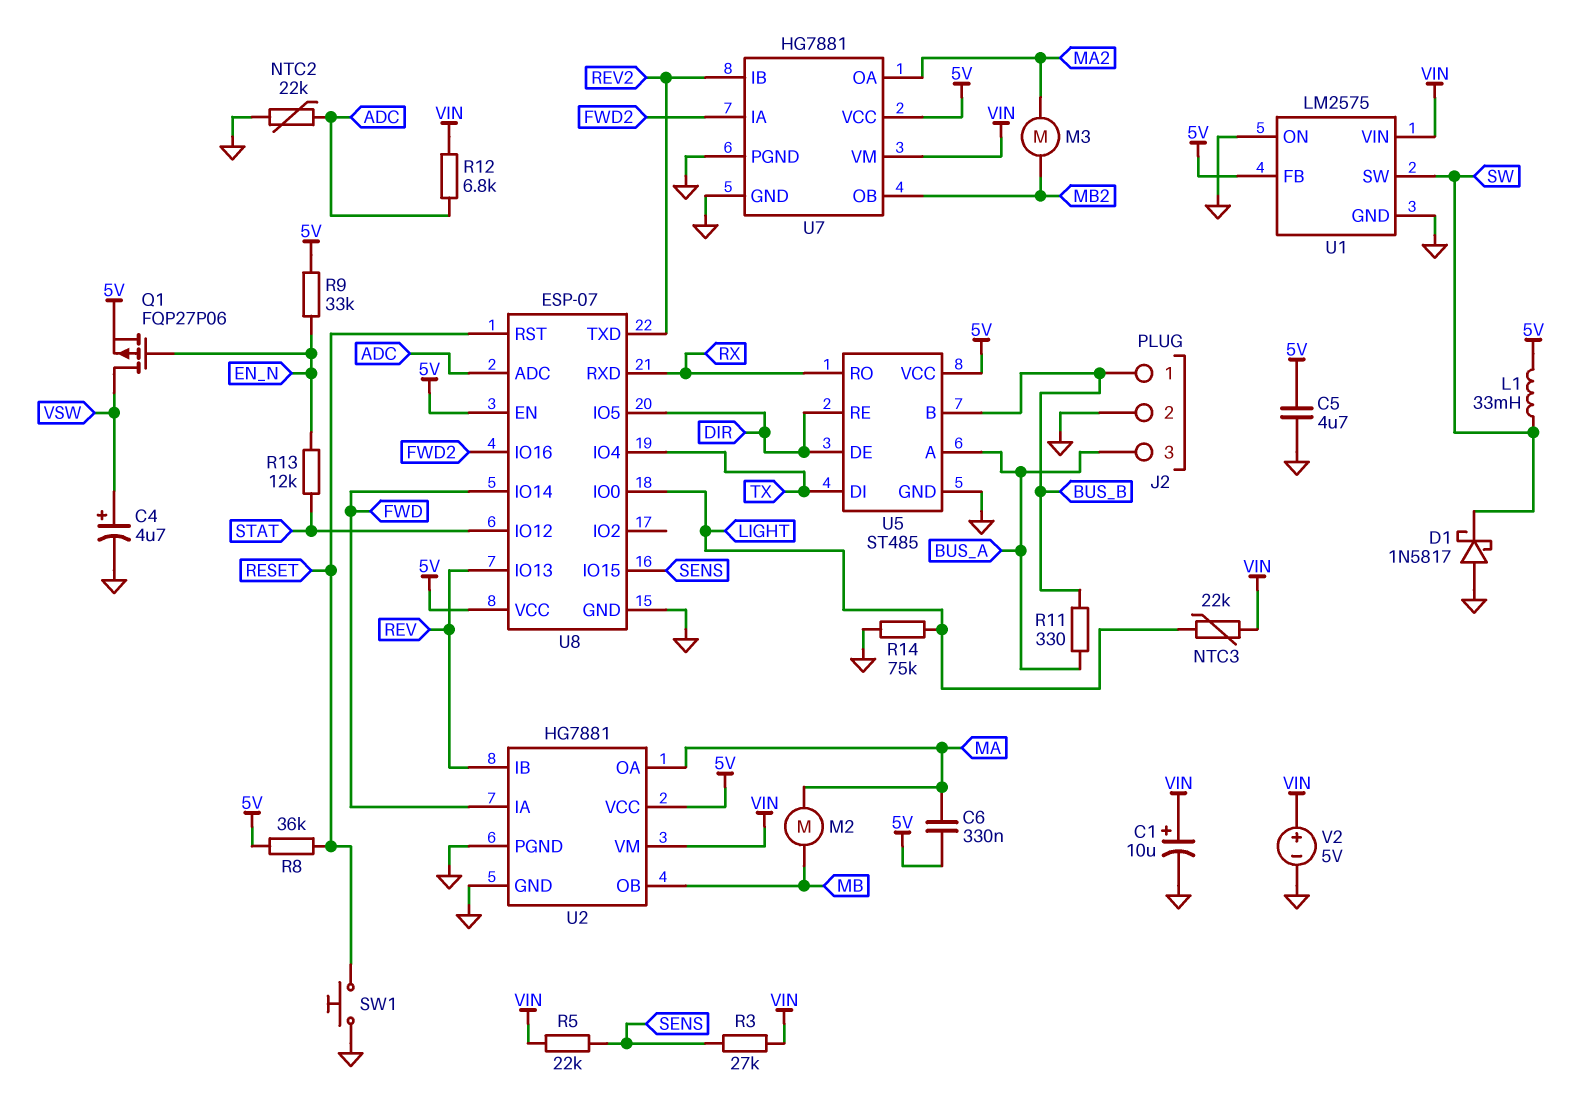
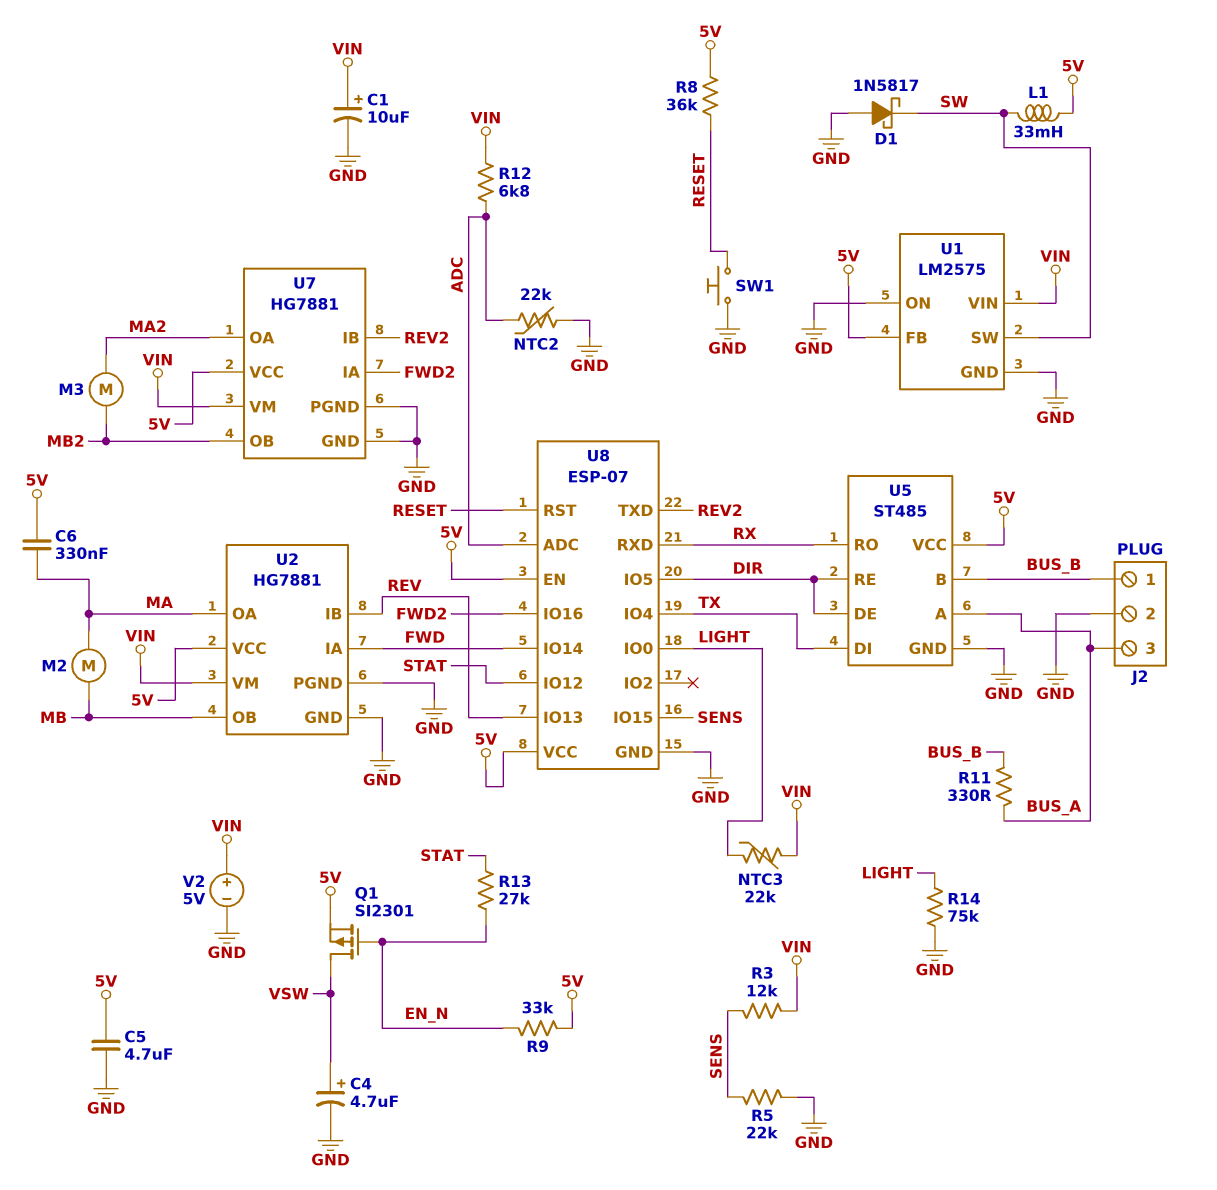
Q1: PMOS FQP27P06 (G EN_N, D VSW, S 5V) -> PMOS SI2301 (G EN_N, D VSW, S 5V)
R3: 27k (SENS, VIN) -> 12k (SENS, VIN)
R5: 22k (SENS, VIN) -> 22k (GND, SENS)
R13: 12k (EN_N, STAT) -> 27k (EN_N, STAT)

